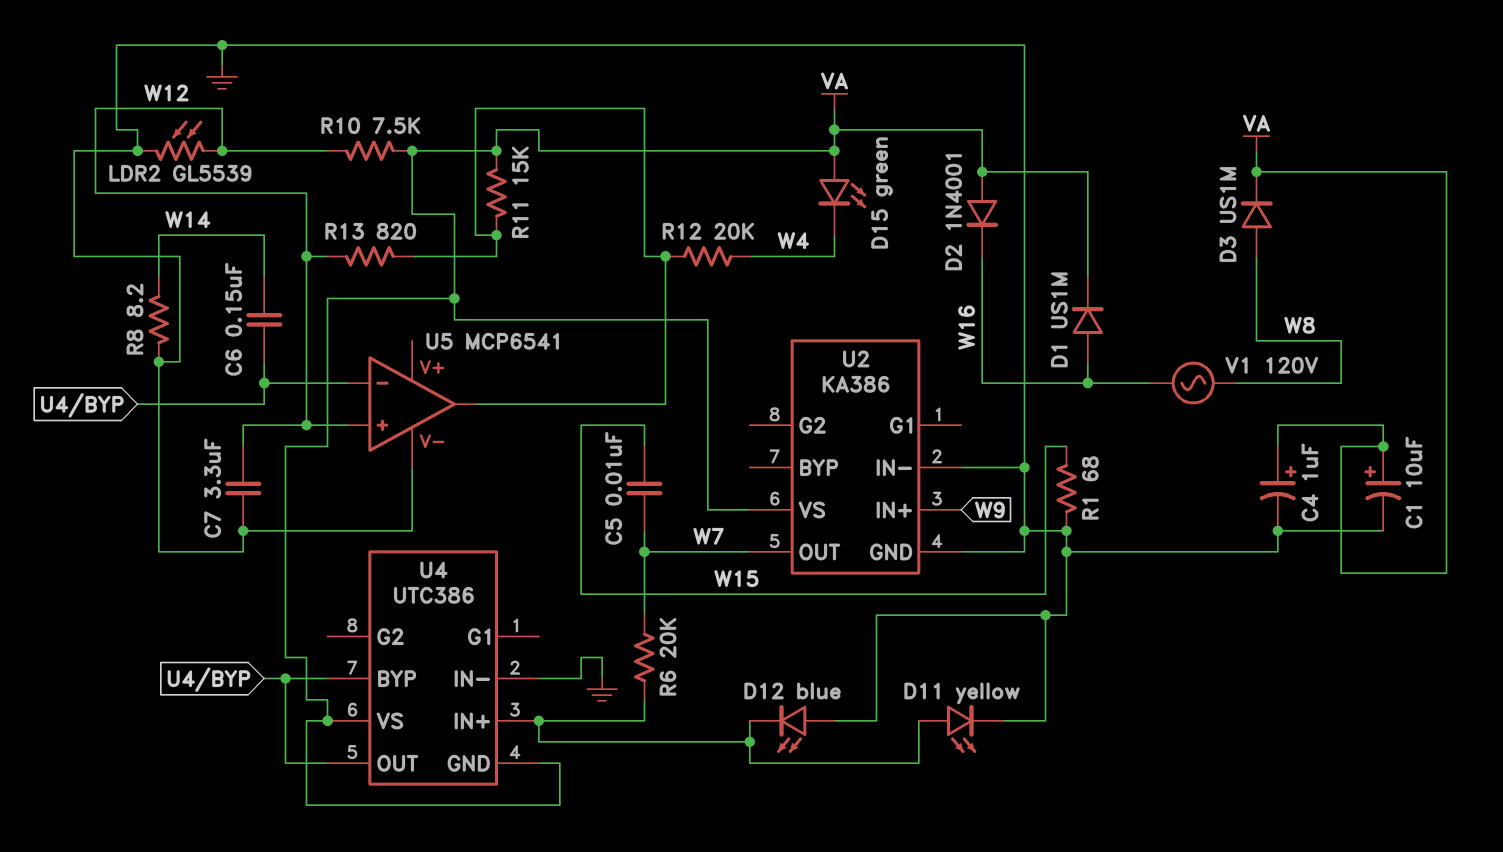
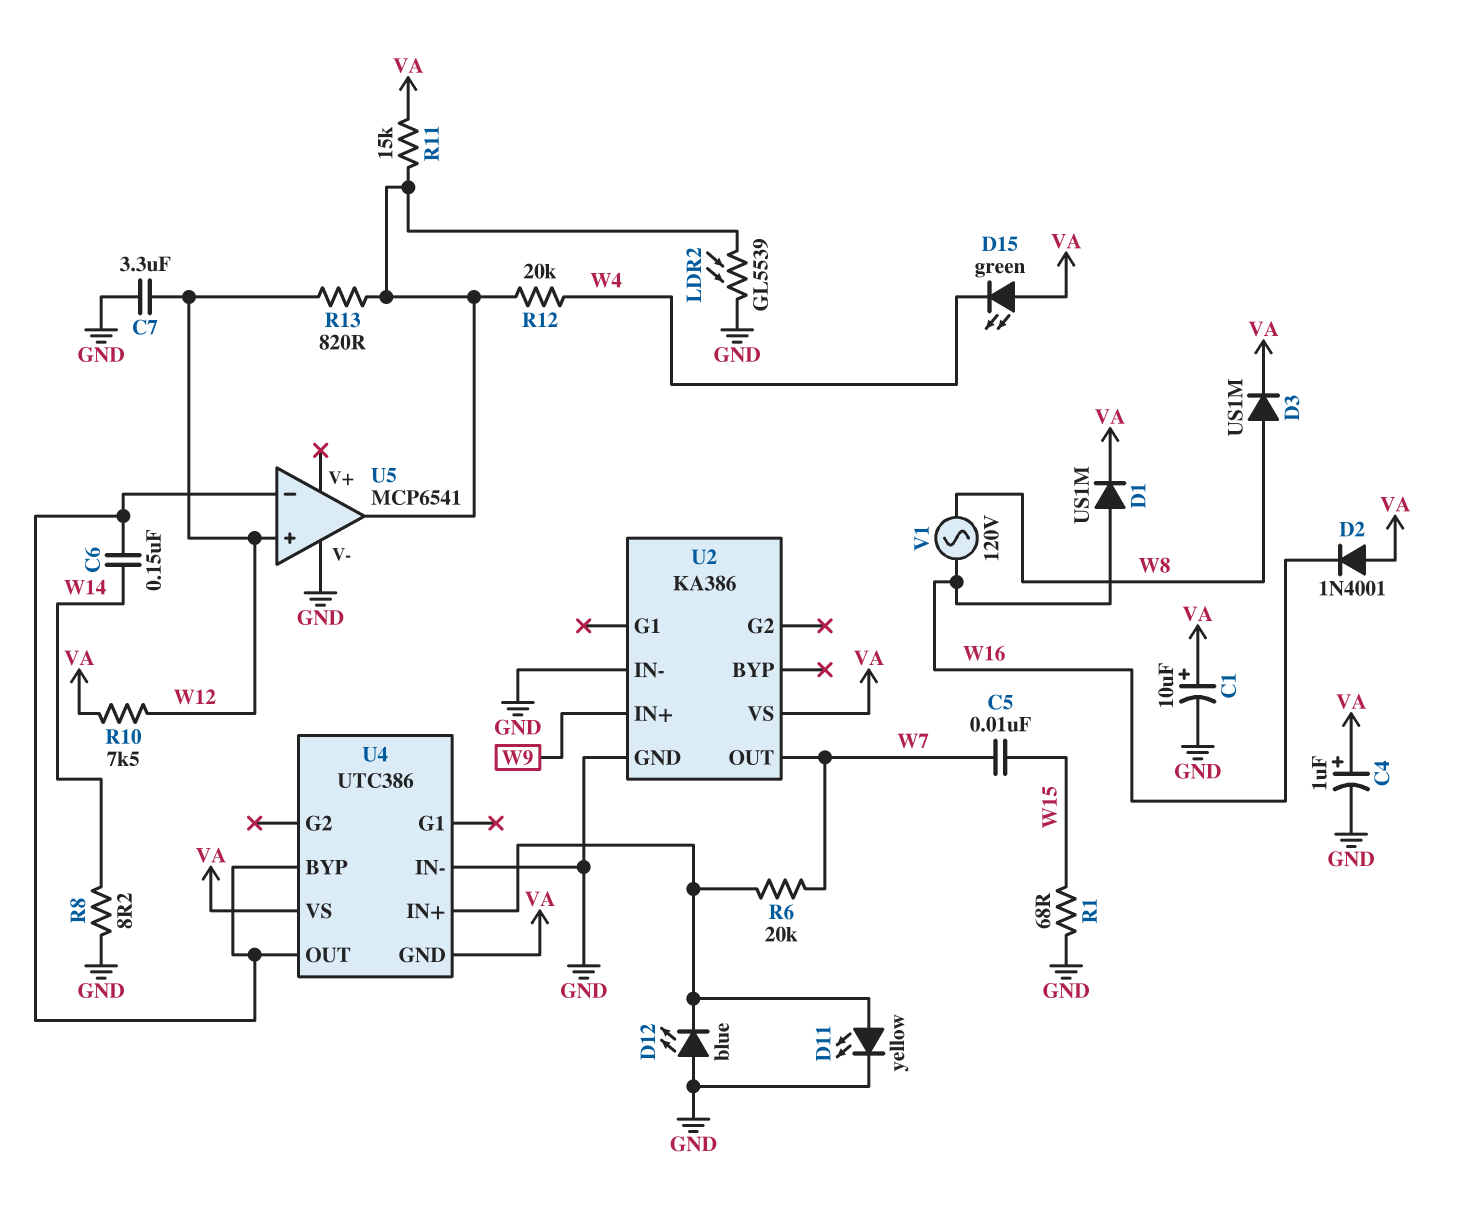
LDR2: GL5539 (GND, W12) -> GL5539 (GND, U5/out)

